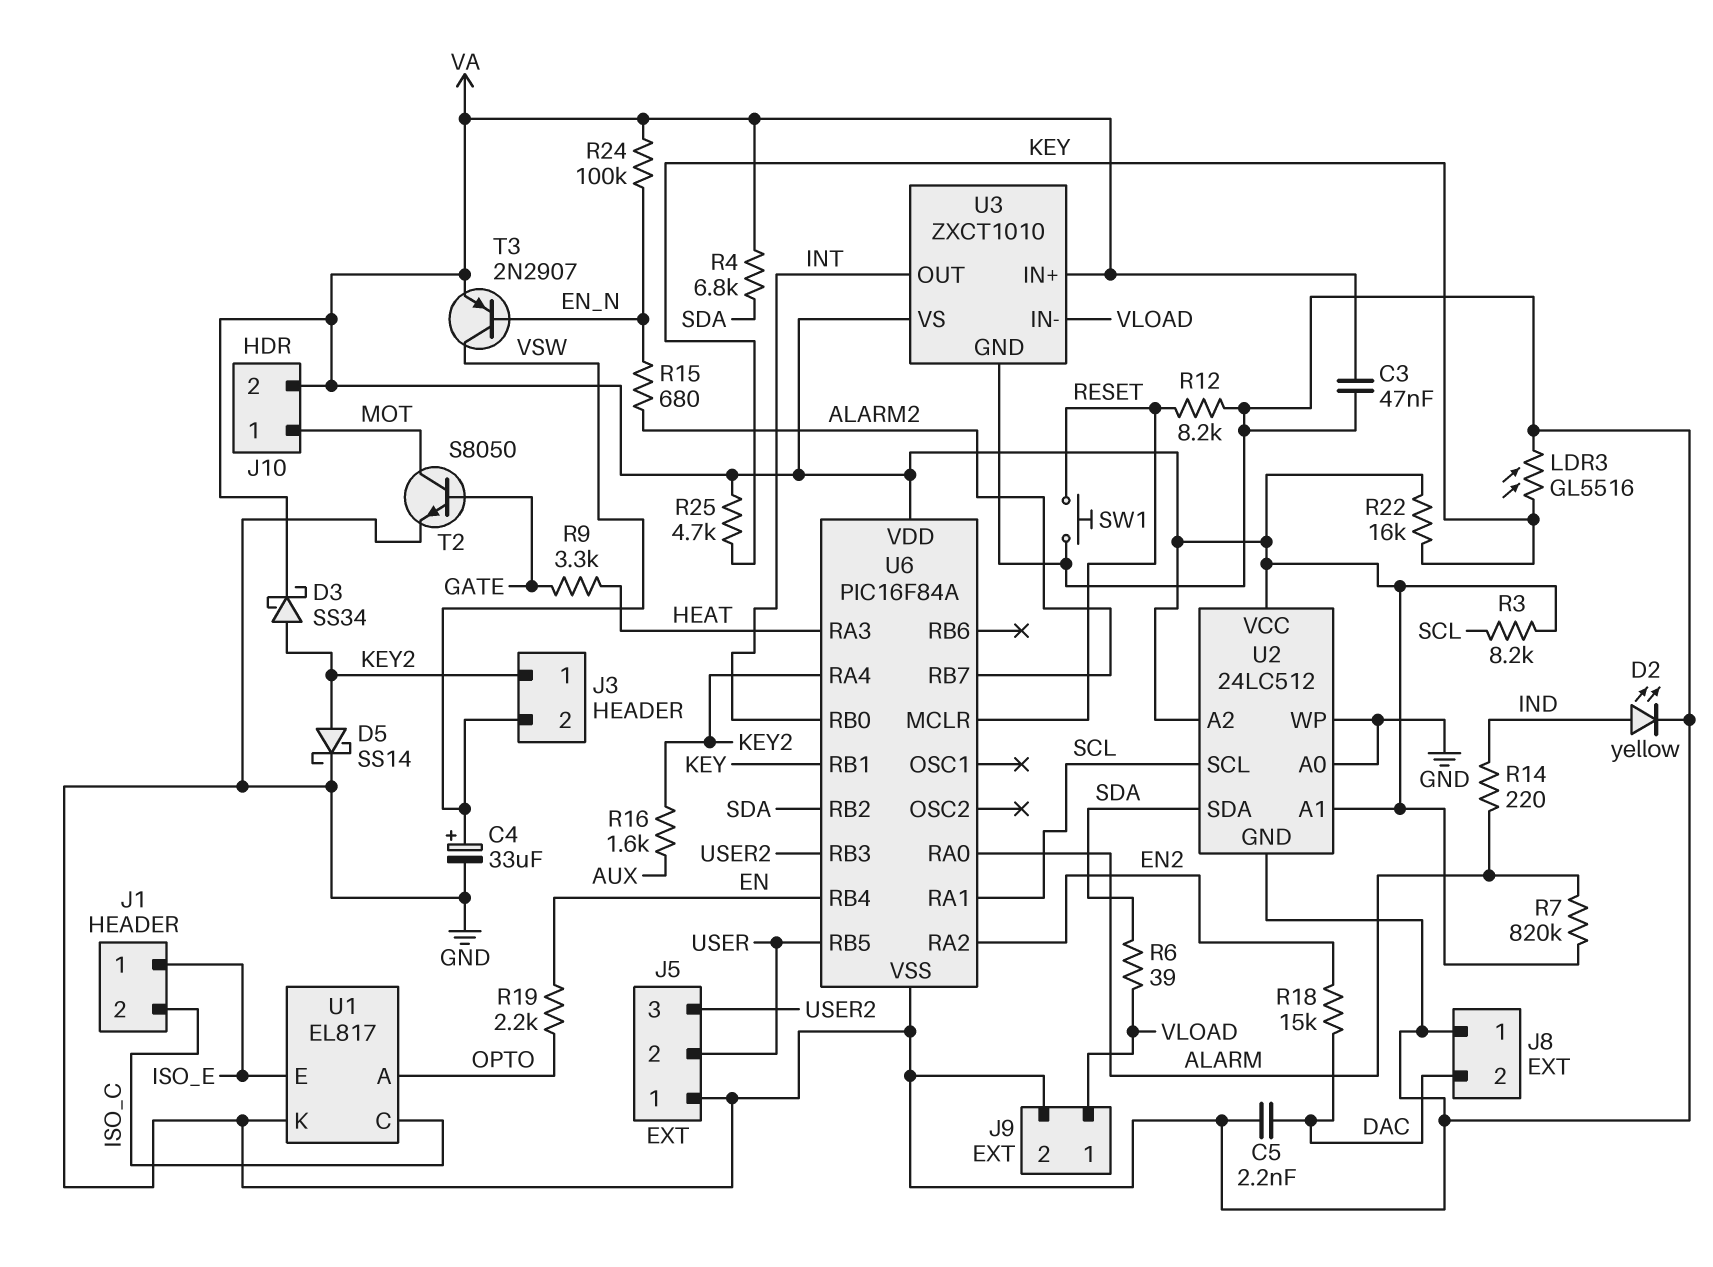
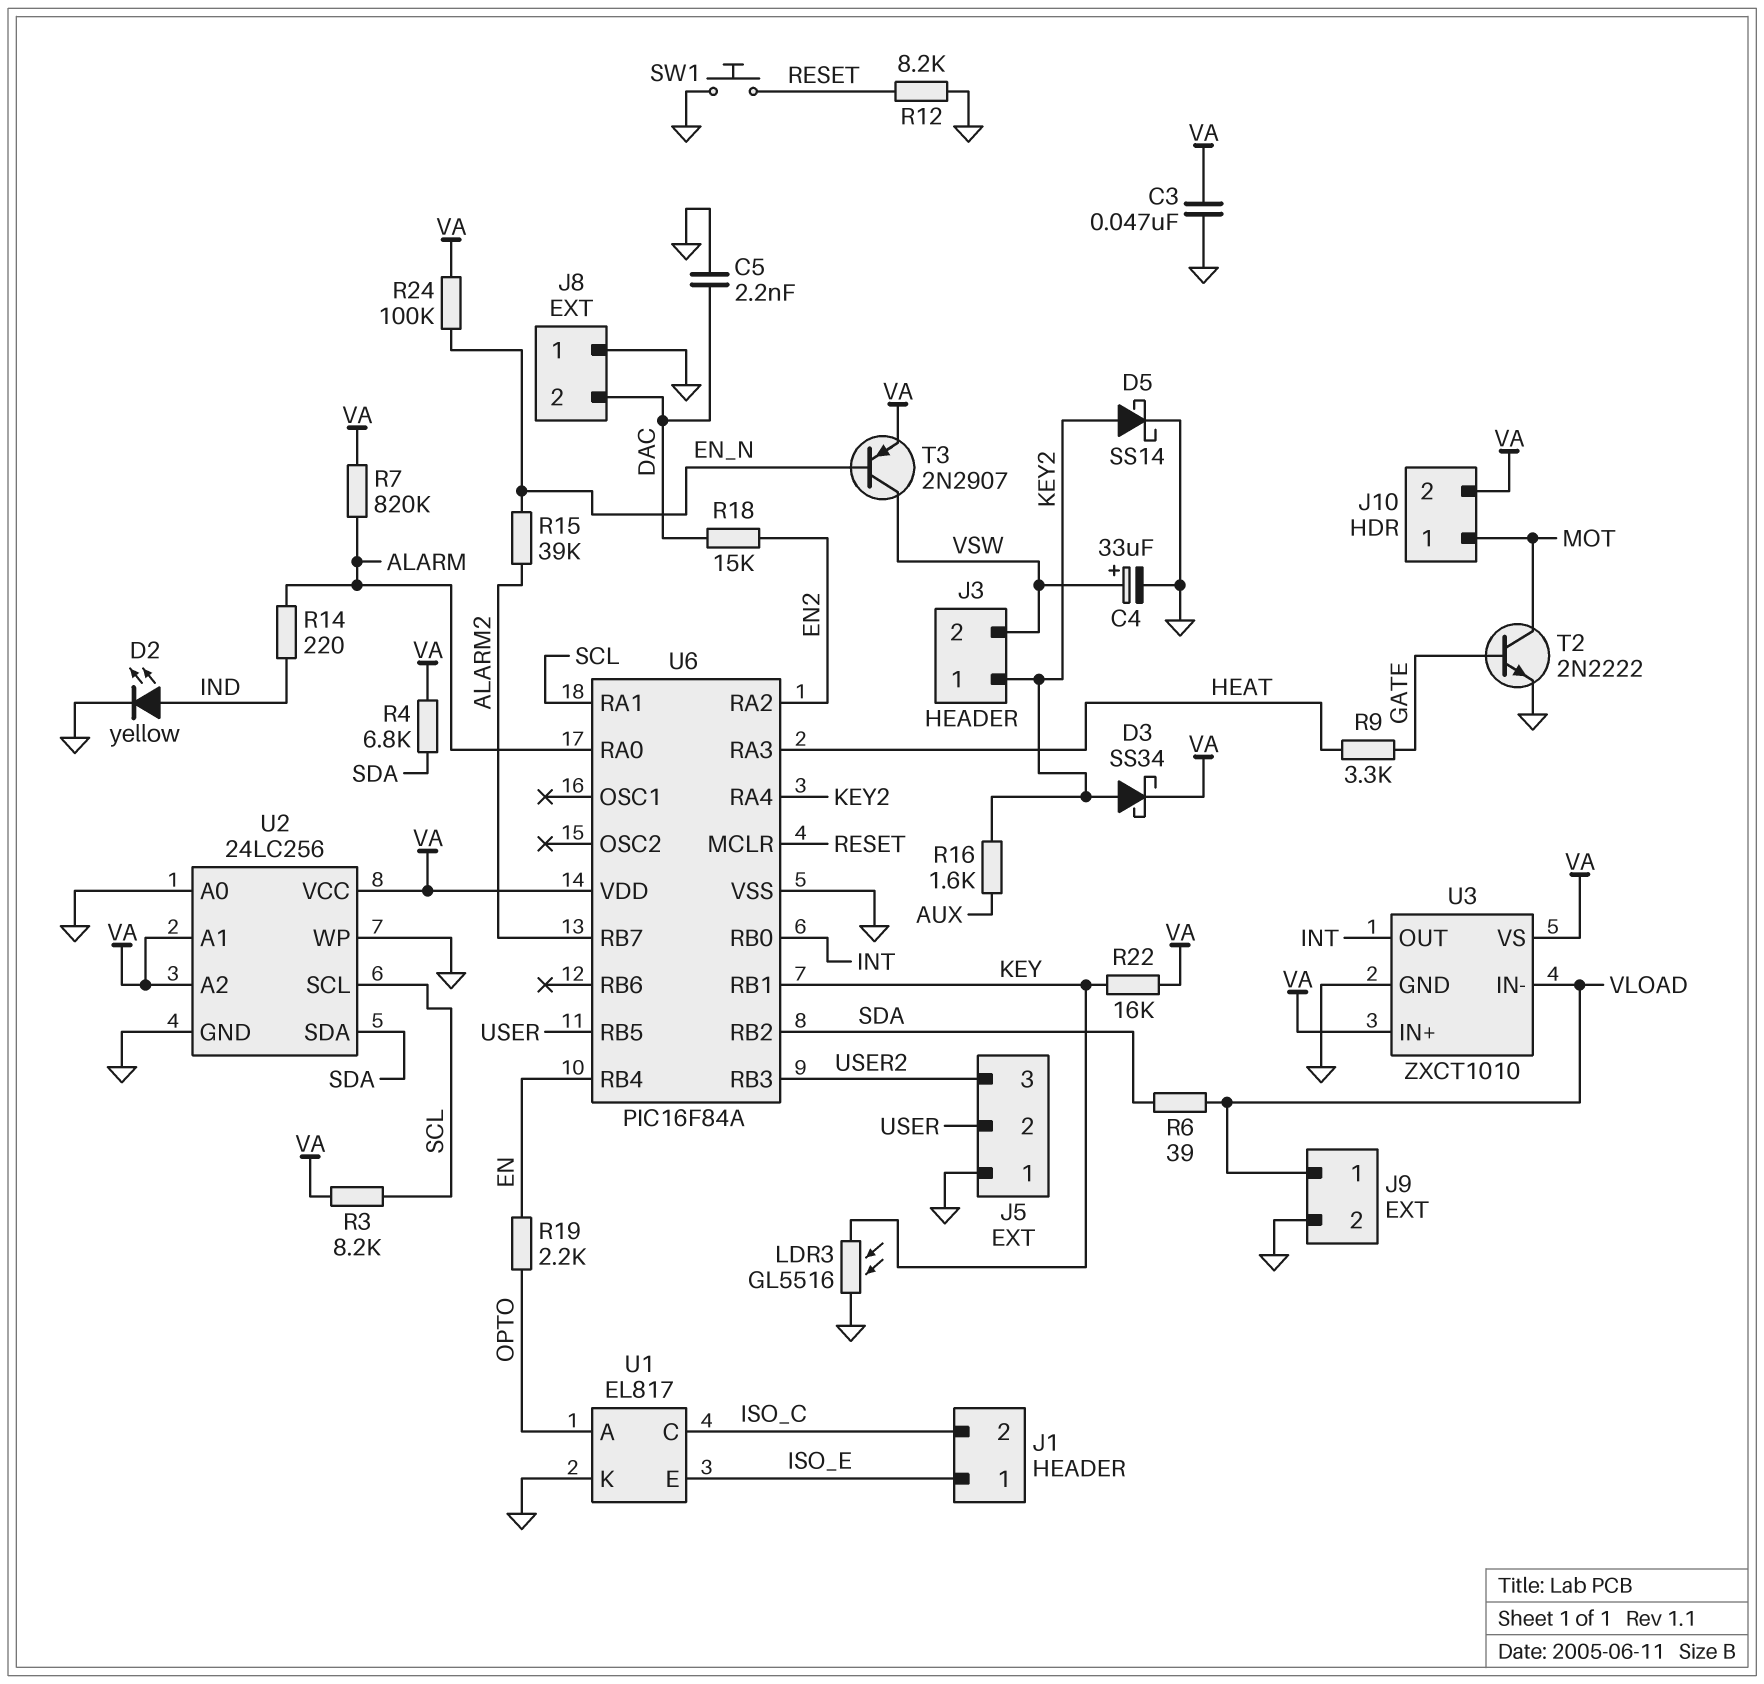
R15: 680 (ALARM2, EN_N) -> 39k (ALARM2, EN_N)
R25: 4.7k (KEY, VA) -> none
T2: NPN S8050 (B GATE, C MOT, E GND) -> NPN 2N2222 (B GATE, C MOT, E GND)
U2: 24LC512 -> 24LC256

